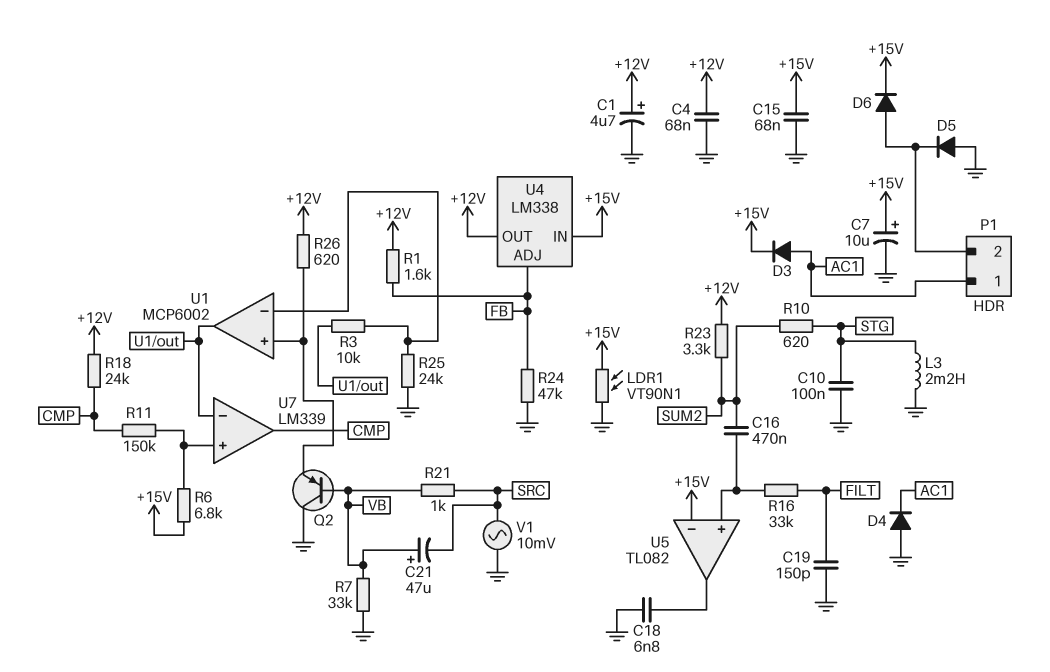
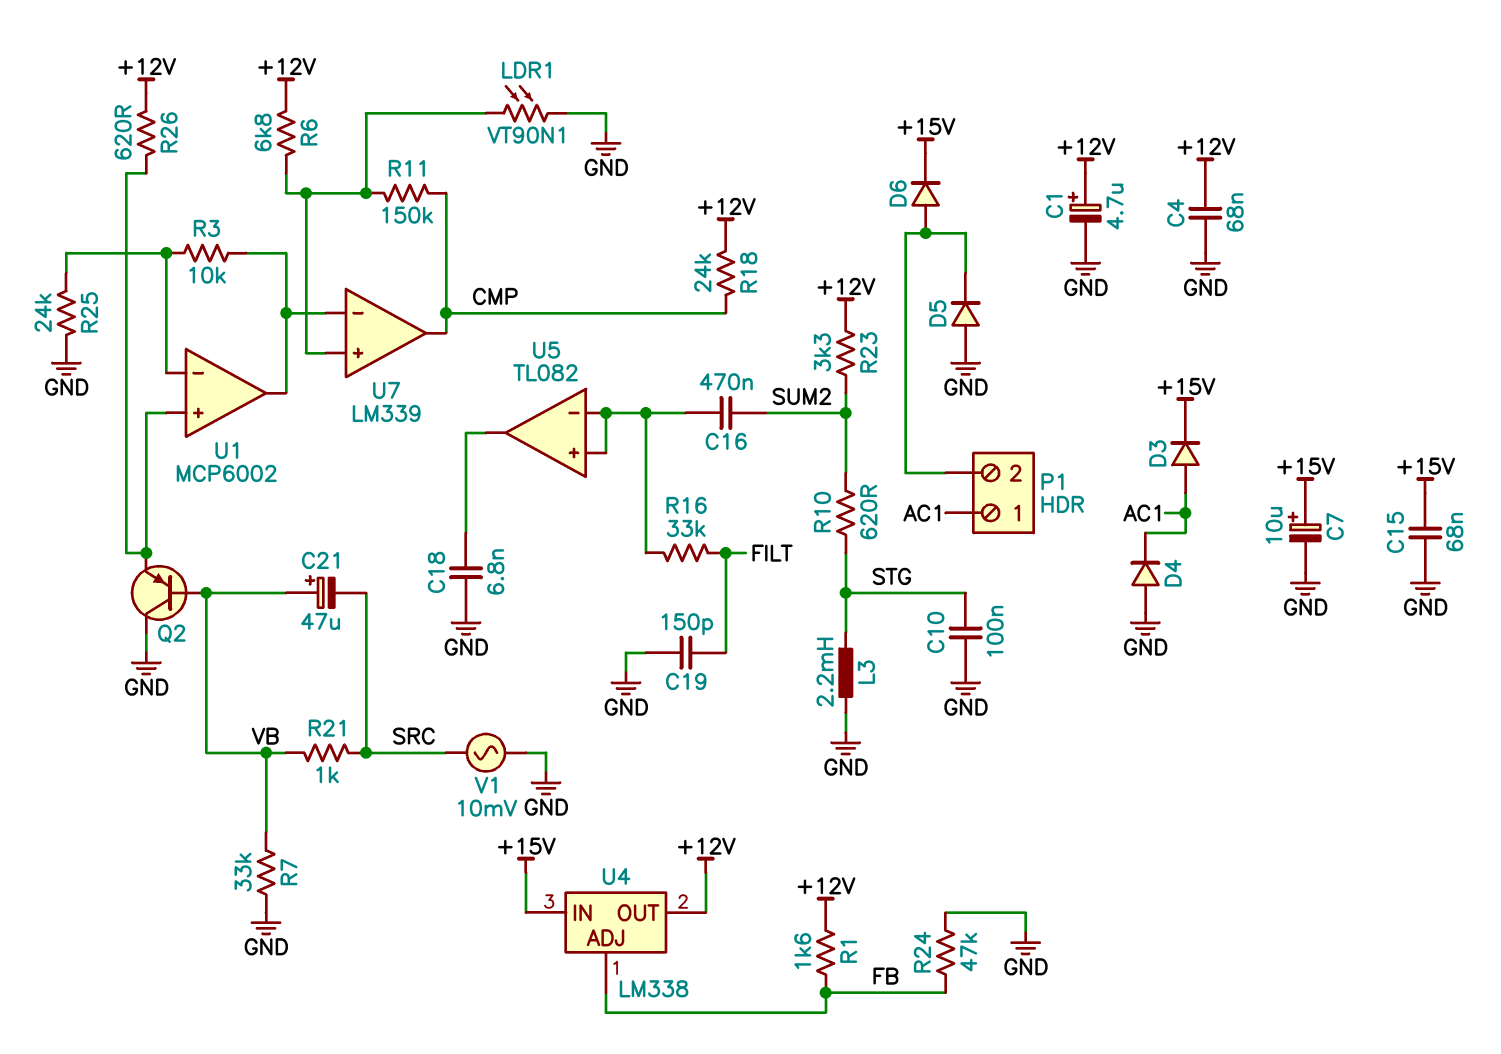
LDR1: VT90N1 (+15V, GND) -> VT90N1 (GND, U7/in+)
R6: 6.8k (+15V, U7/in+) -> 6.8k (+12V, U7/in+)
U5 pin in-: +15V -> U5/in+

